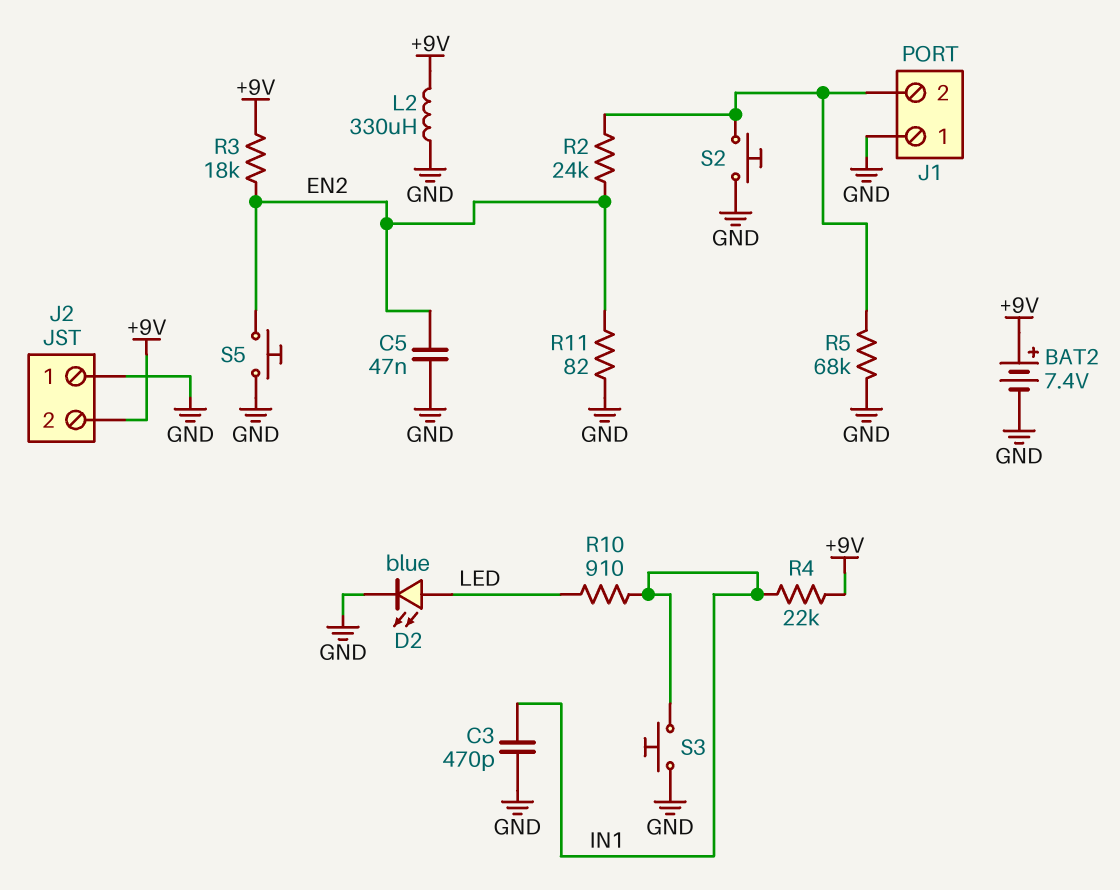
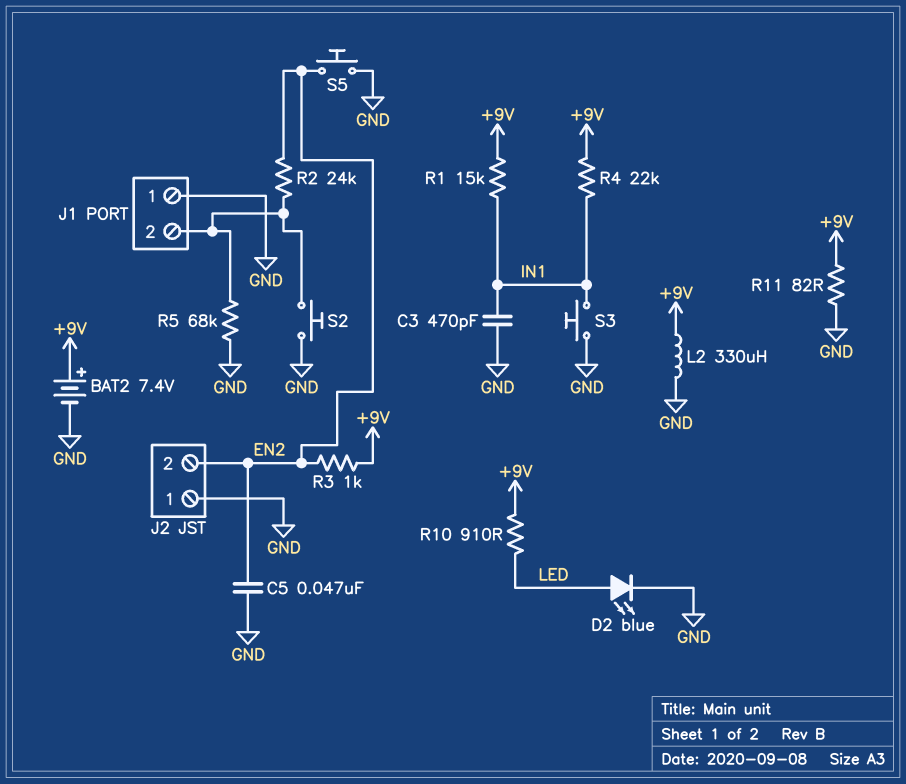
J2 pin 2: +9V -> EN2
R1: none -> 15k (+9V, IN1)
R3: 18k (+9V, EN2) -> 1k (+9V, EN2)
R10: 910 (IN1, LED) -> 910 (+9V, LED)
R11: 82 (EN2, GND) -> 82 (+9V, GND)

